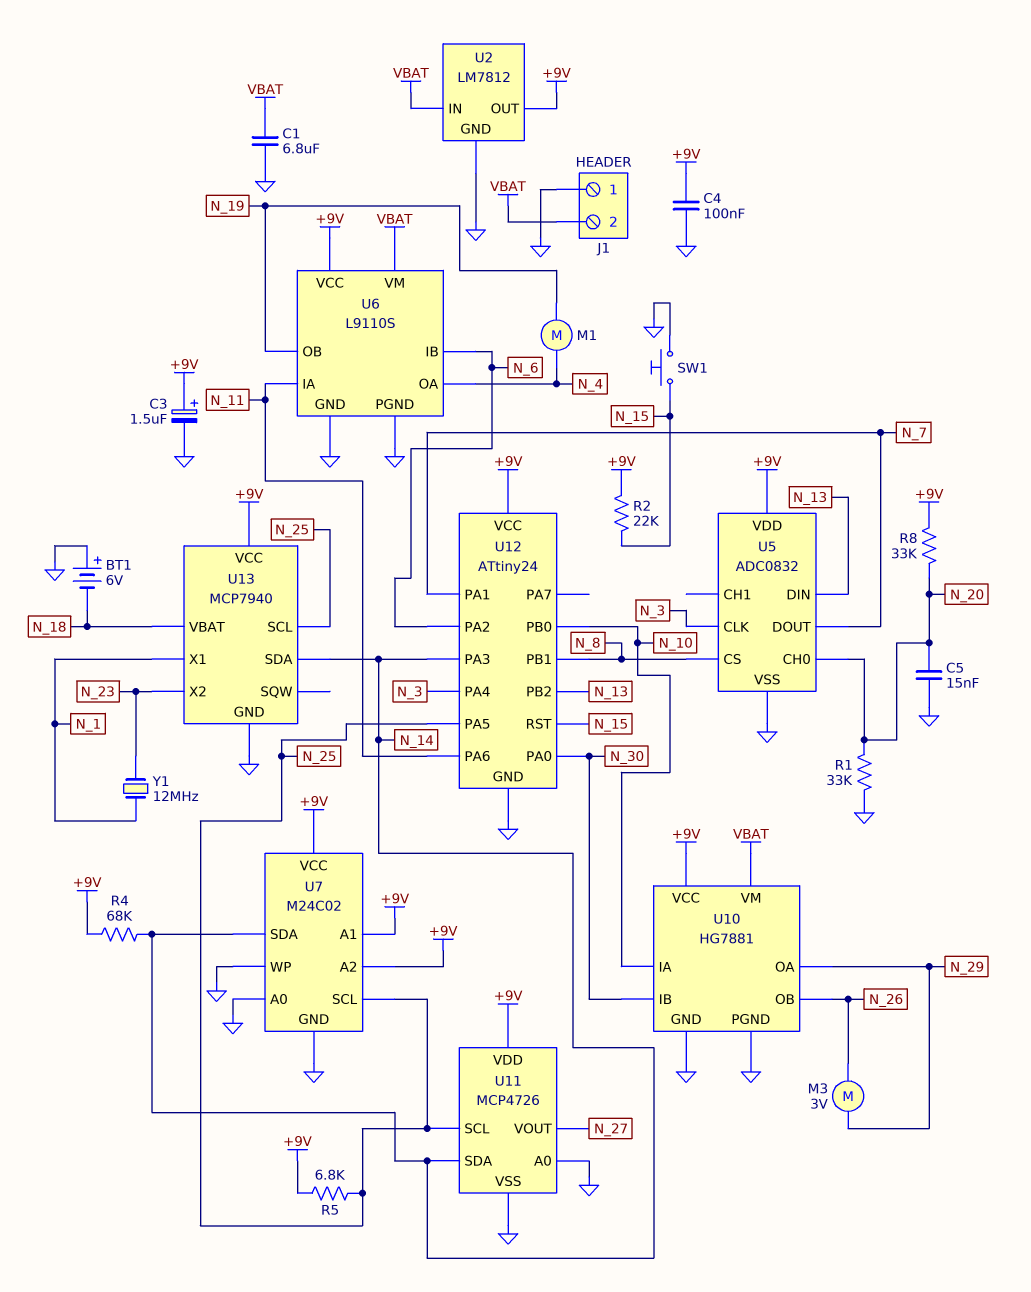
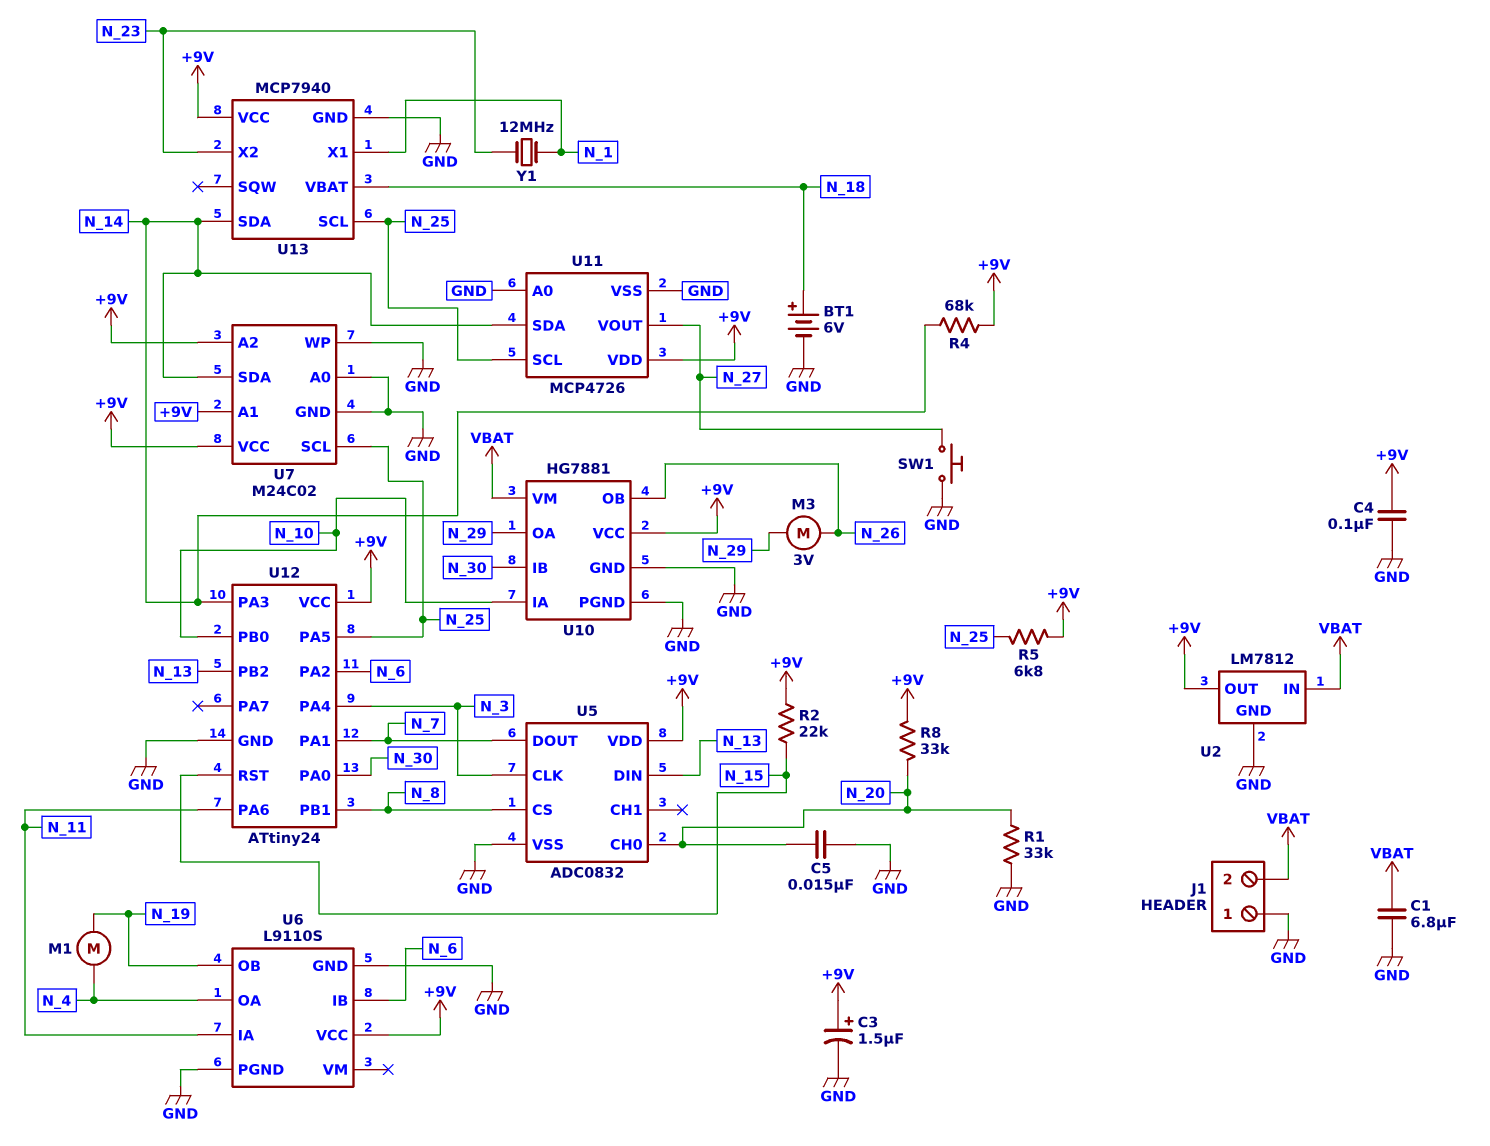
BT1: 6V (plus GND, minus N_18) -> 6V (plus N_18, minus GND)
SW1: button (GND, N_15) -> button (GND, N_27)
U6 pin VM: VBAT -> none

